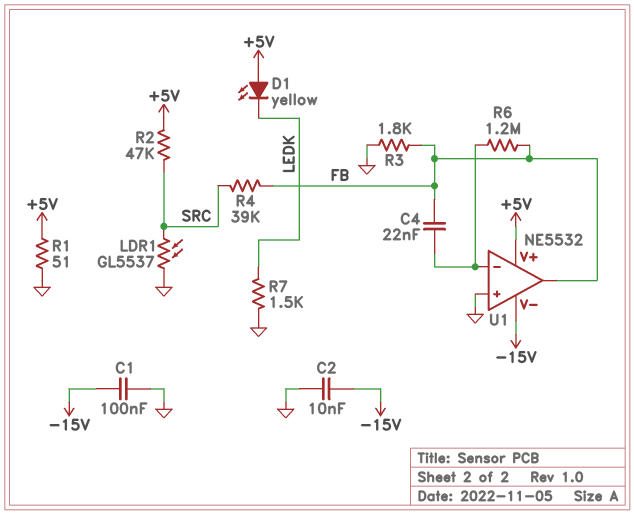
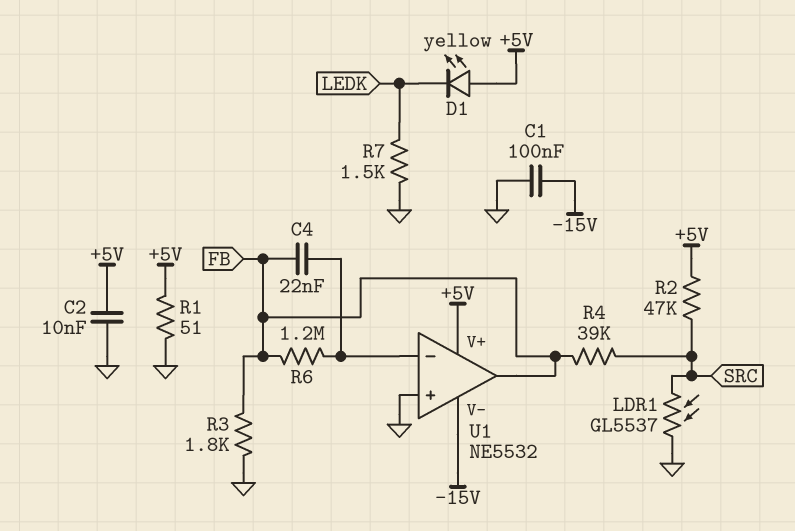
C2: 10nF (-15V, GND) -> 10nF (+5V, GND)

